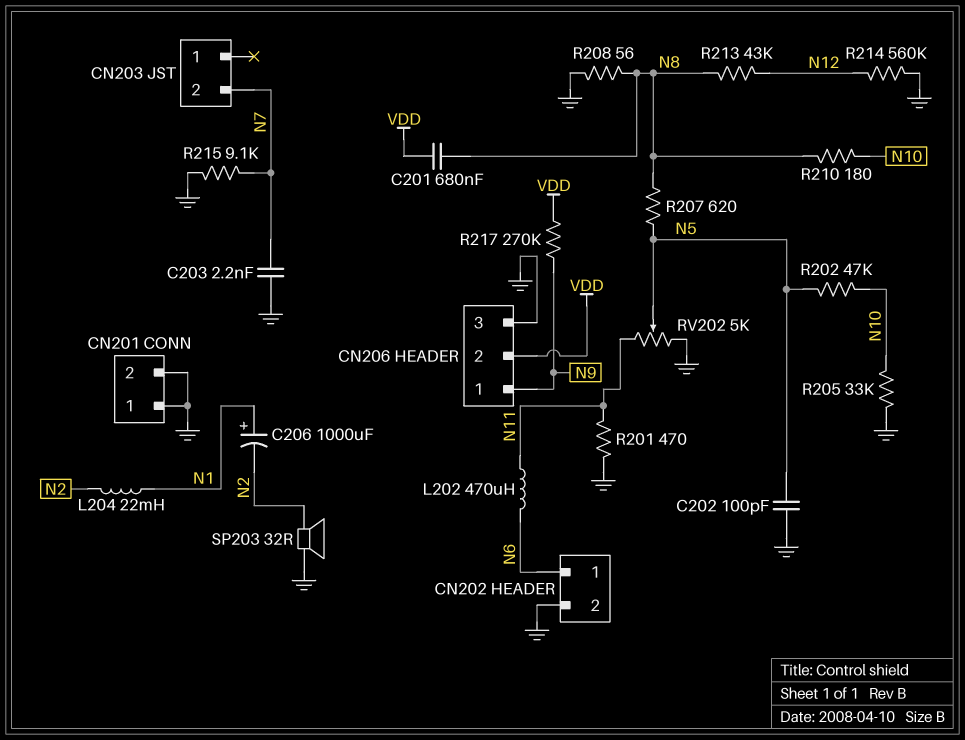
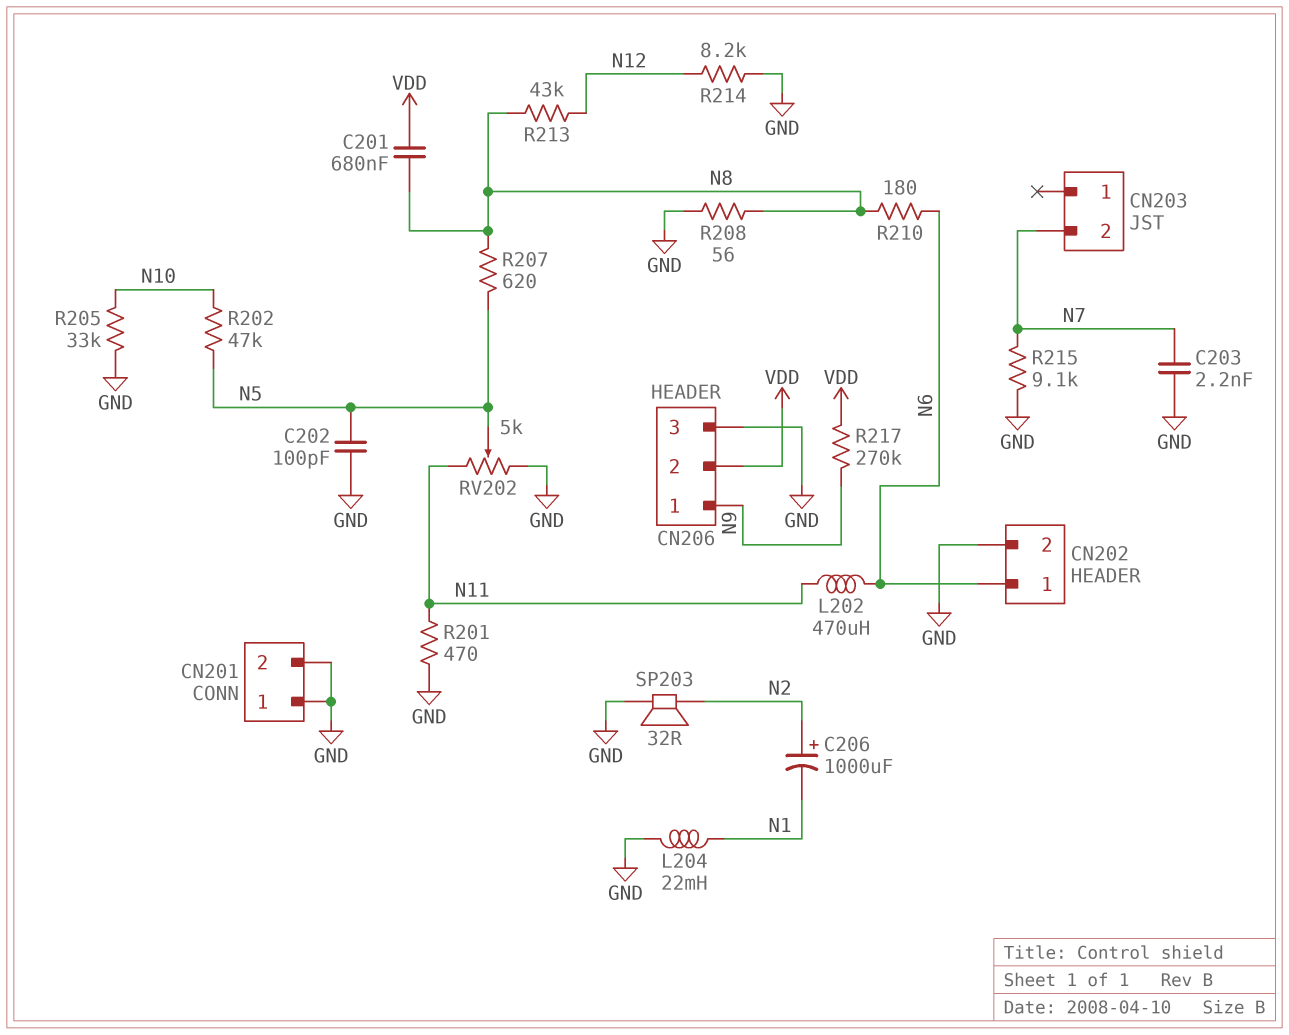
C206: 1000uF (plus N1, minus N2) -> 1000uF (plus N2, minus N1)
L204: 22mH (N1, N2) -> 22mH (GND, N1)
R210: 180 (N8, N10) -> 180 (N6, N8)
R214: 560k (GND, N12) -> 8.2k (GND, N12)

